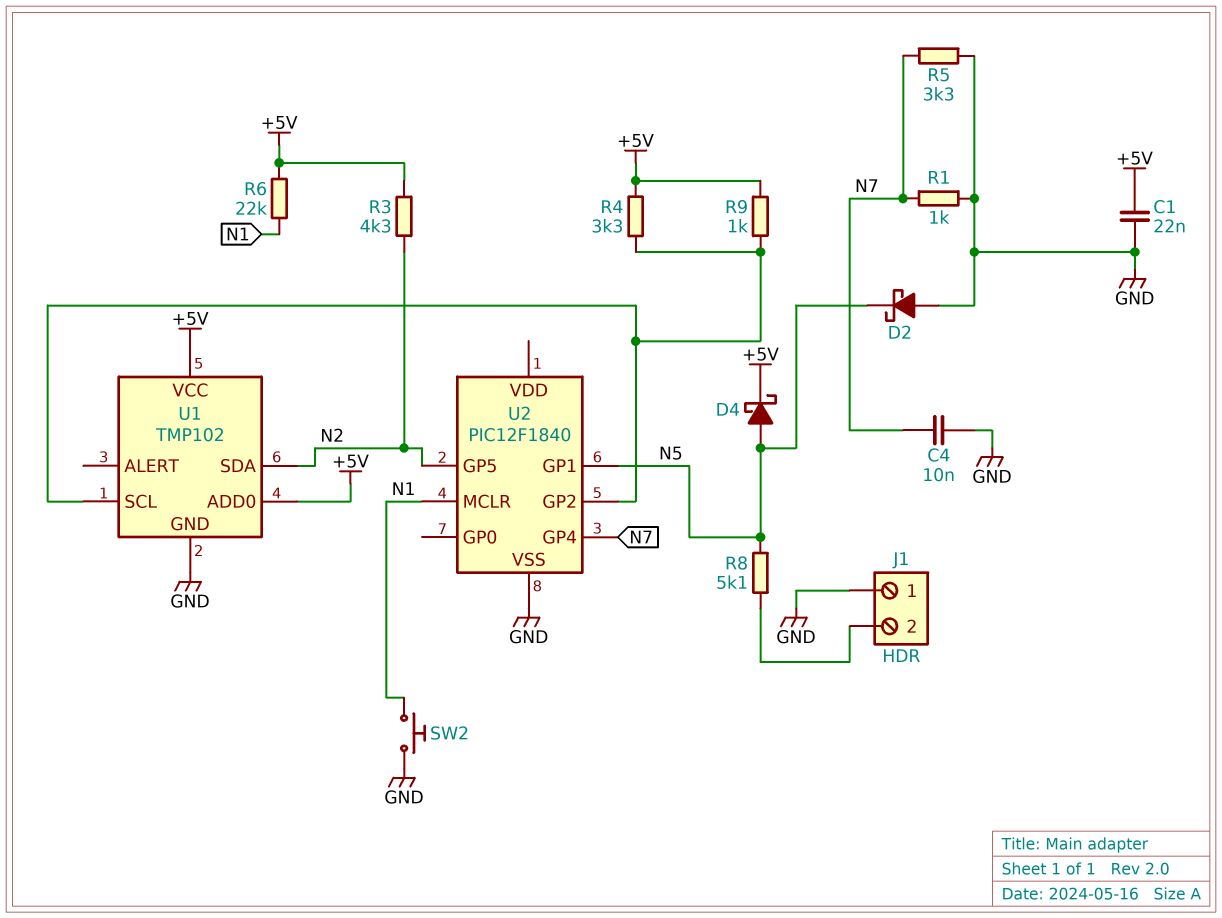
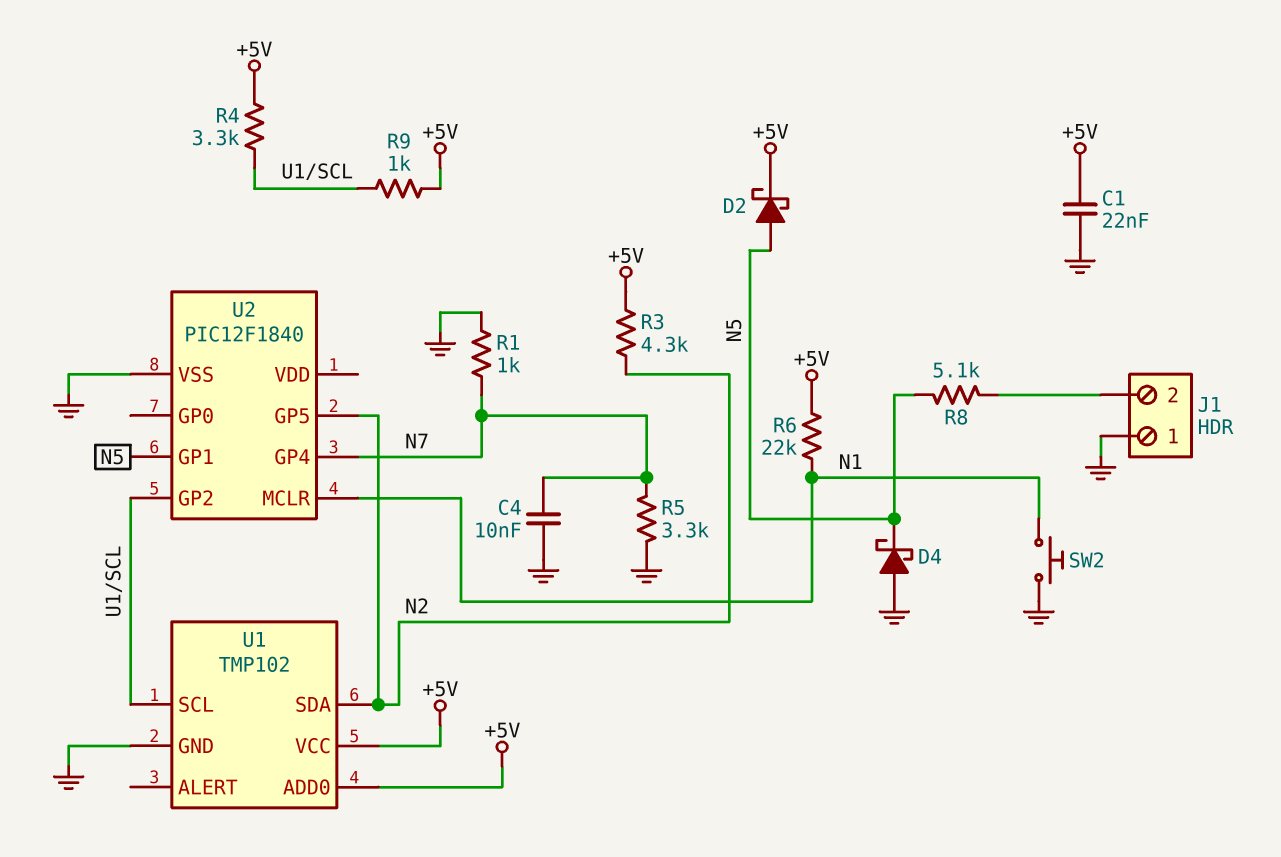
D2: schottky (A GND, K N5) -> schottky (A N5, K +5V)
D4: schottky (A N5, K +5V) -> schottky (A GND, K N5)

